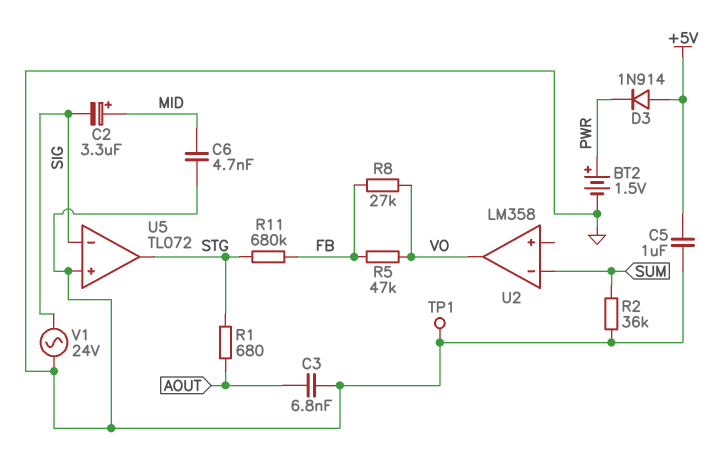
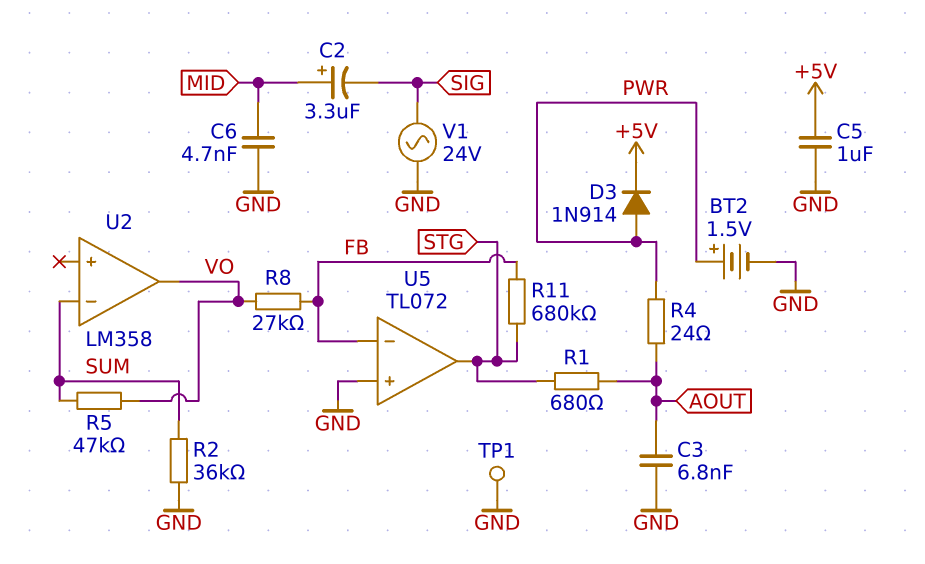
D3: diode 1N914 (A +5V, K PWR) -> diode 1N914 (A PWR, K +5V)
R4: none -> 24 (AOUT, PWR)
R5: 47k (FB, VO) -> 47k (SUM, VO)
U5 pin in-: SIG -> FB

